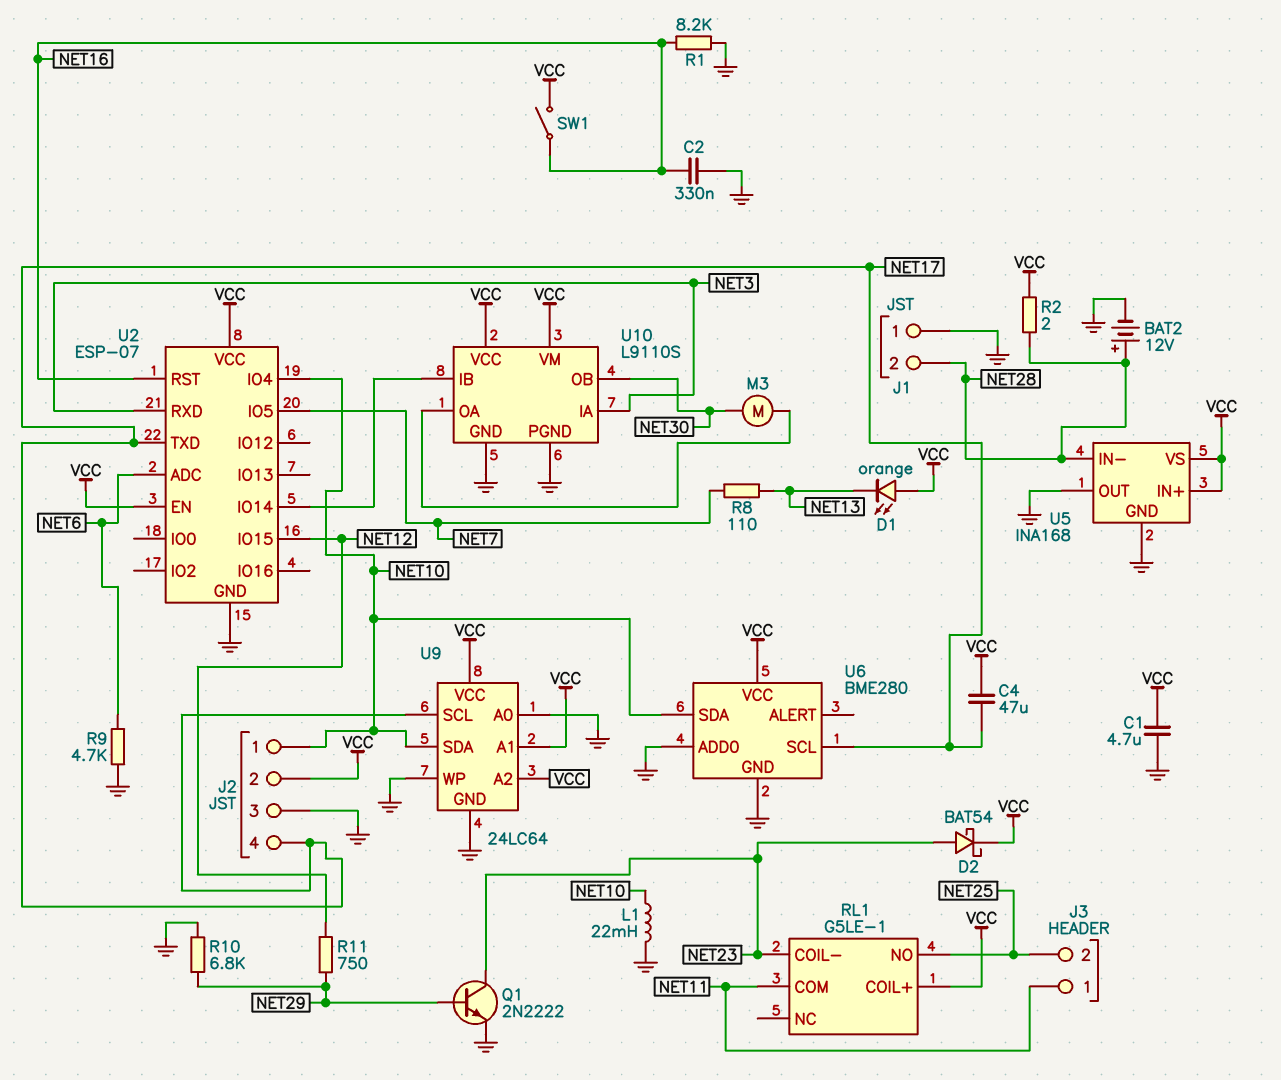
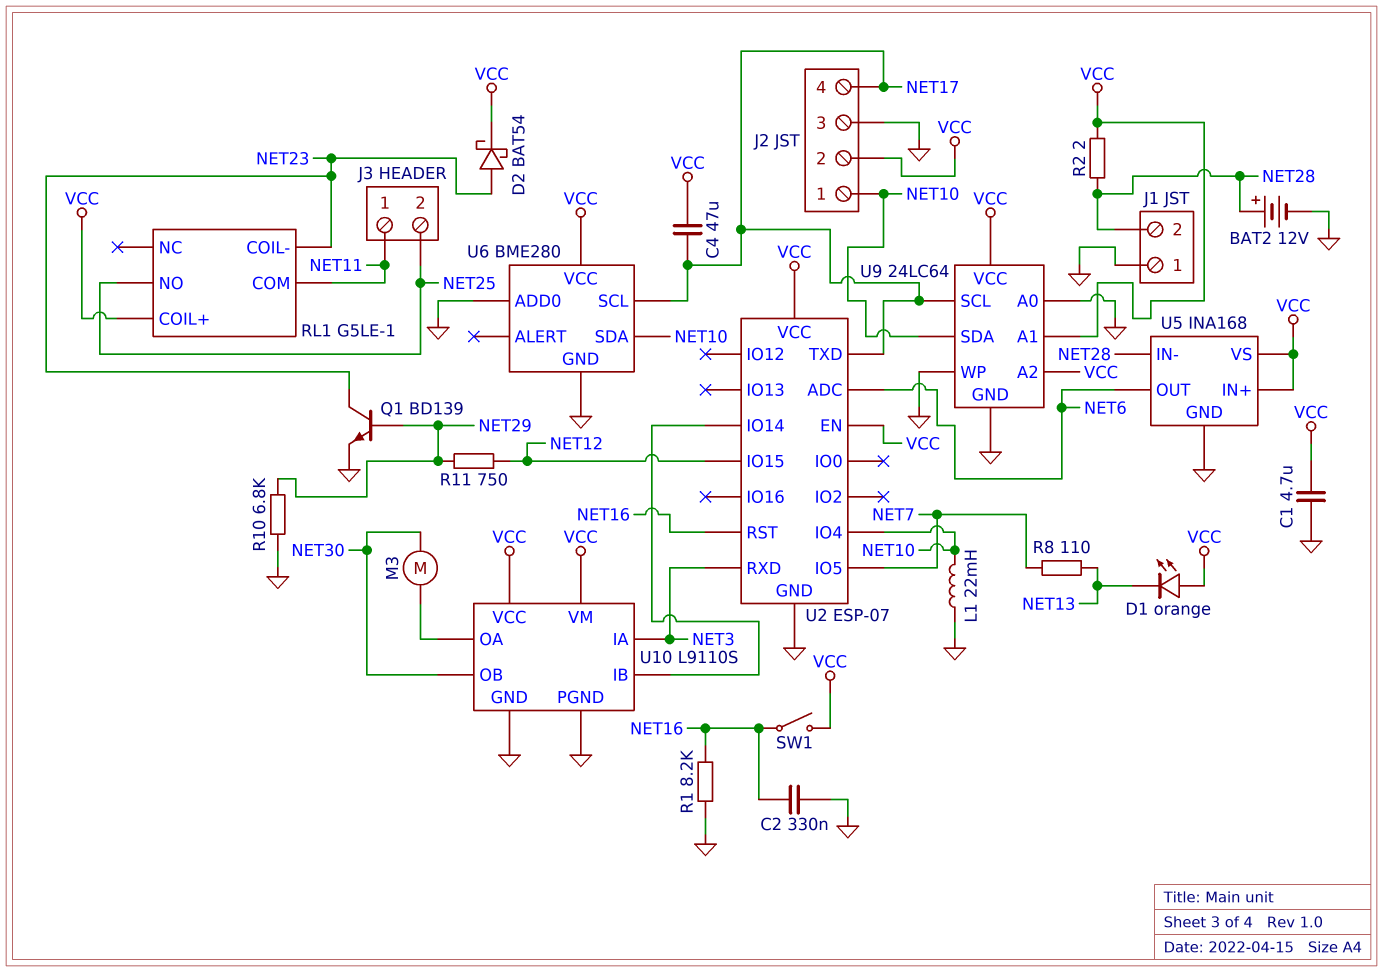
Q1: NPN 2N2222 (B NET29, C NET23, E GND) -> NPN BD139 (B NET29, C NET23, E GND)
R9: 4.7k (GND, NET6) -> none
U5 pin OUT: GND -> NET6

